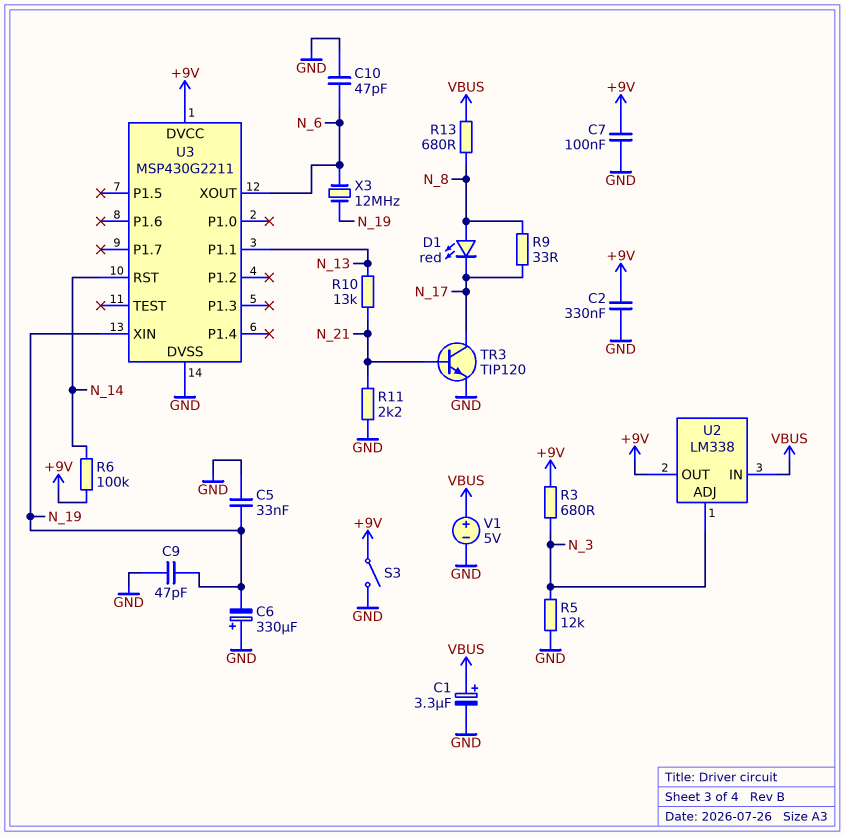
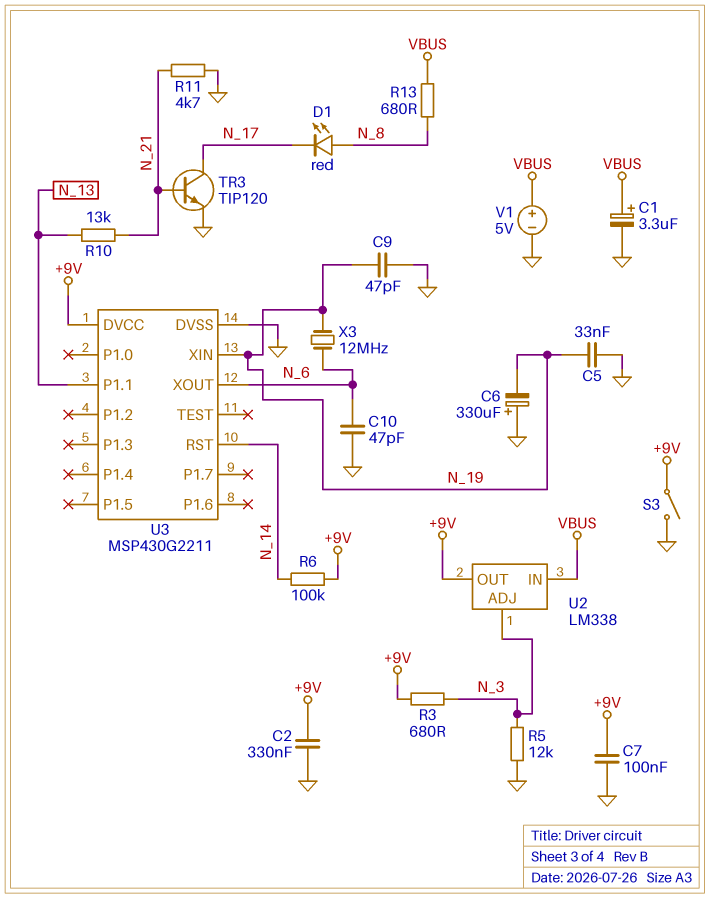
R9: 33 (N_8, N_17) -> none
R11: 2.2k (GND, N_21) -> 4.7k (GND, N_21)

